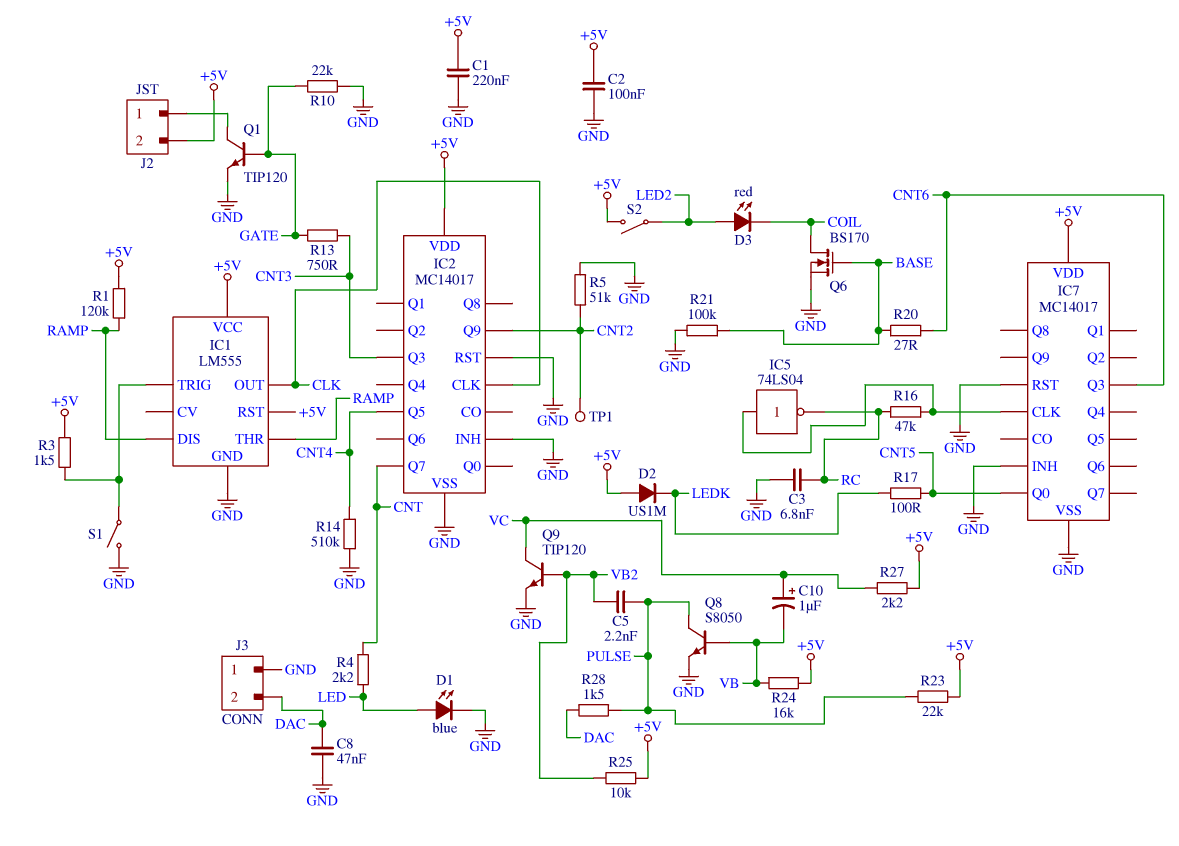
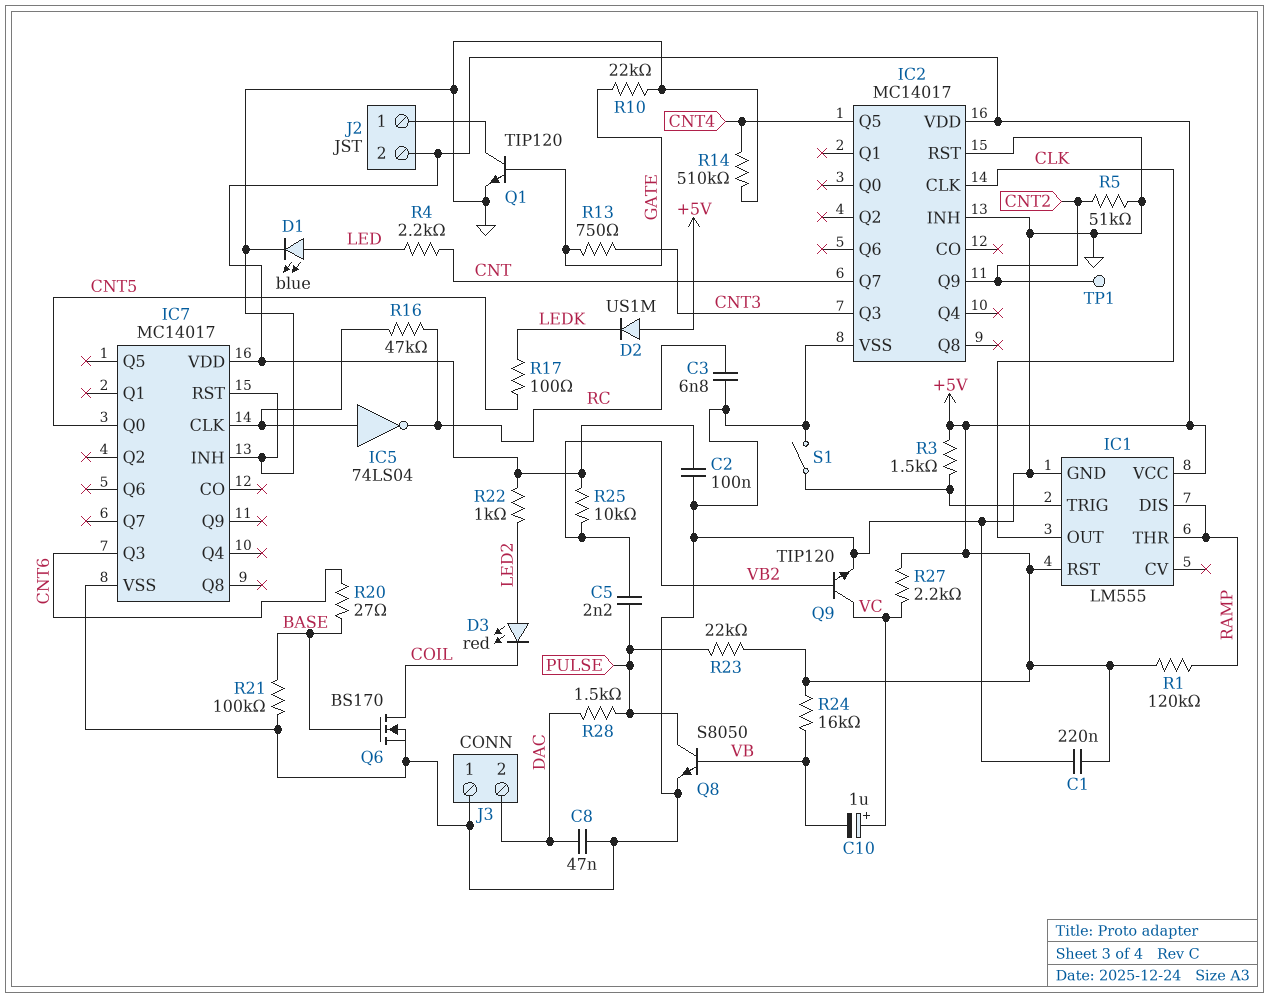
R22: none -> 1k (+5V, LED2)
S2: switch (+5V, LED2) -> none

